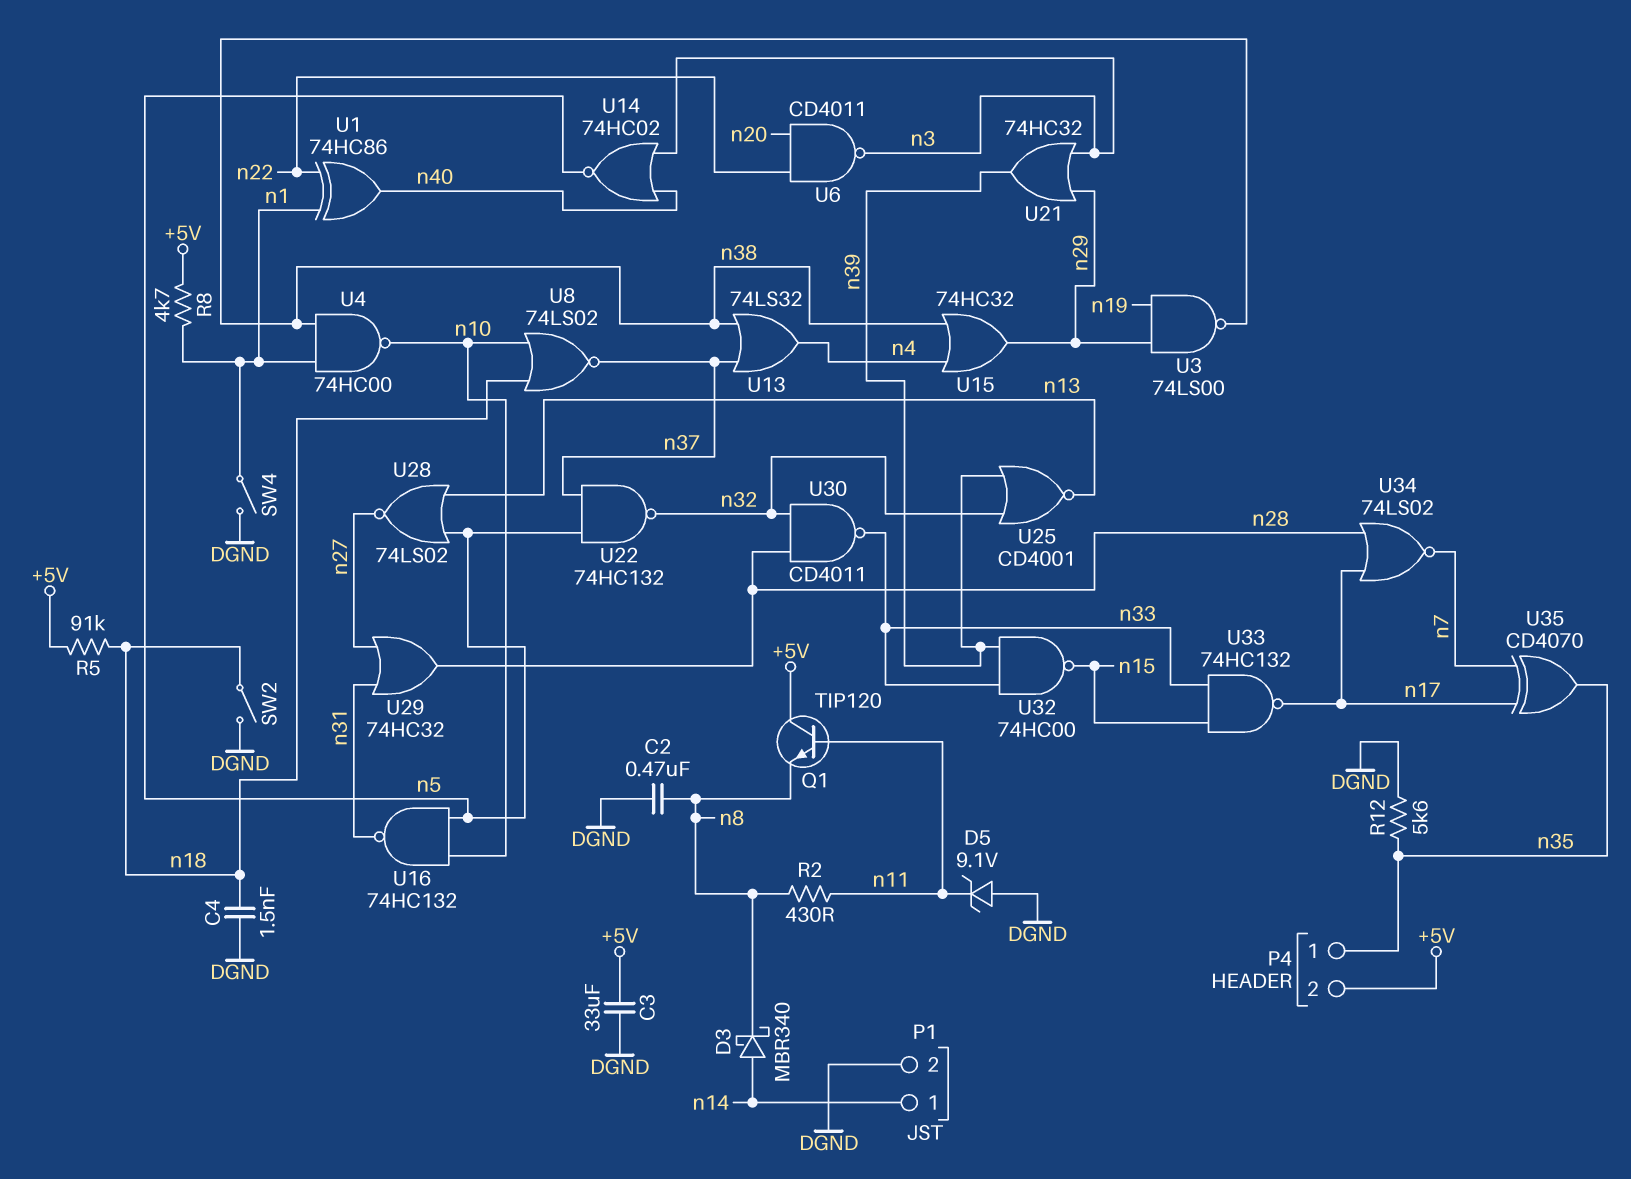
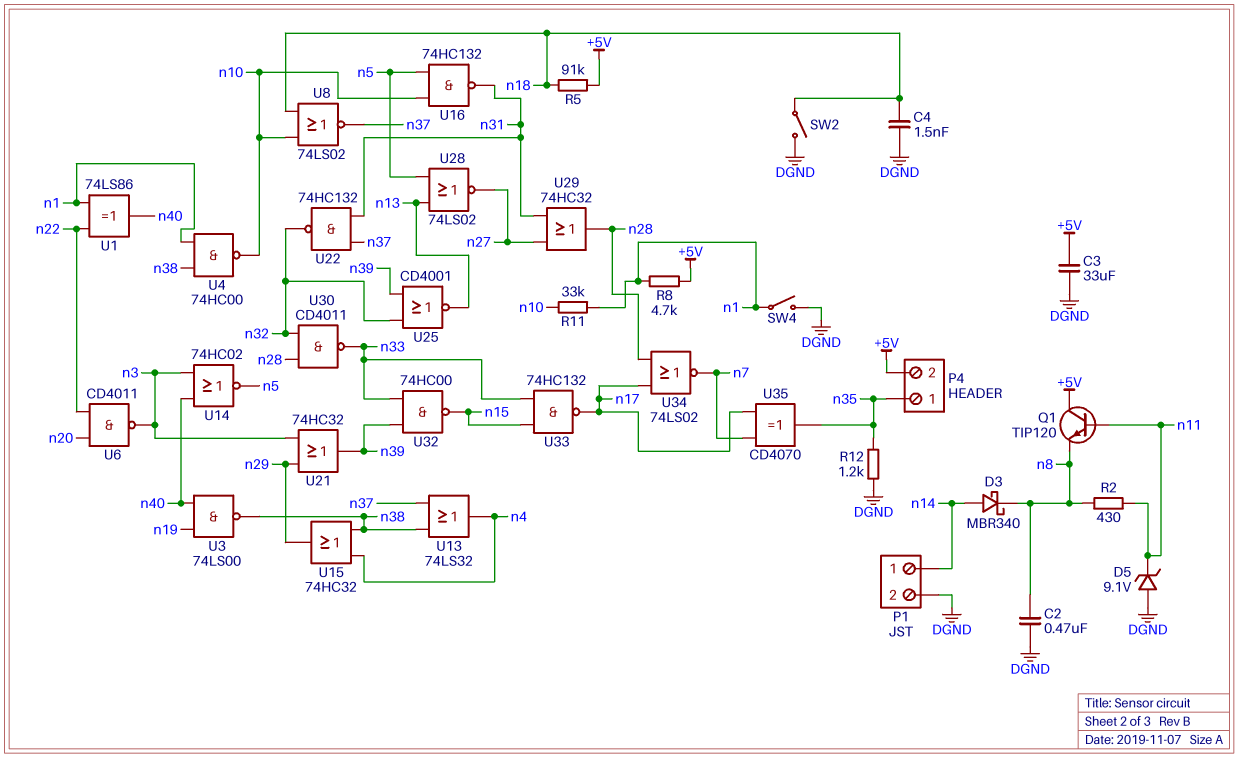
R11: none -> 33k (n1, n10)
R12: 5.6k (DGND, n35) -> 1.2k (DGND, n35)
U1: XOR 74HC86 (in n1, in n22, out n40) -> XOR 74LS86 (in n1, in n22, out n40)
U3: NAND 74LS00 (in n19, in n29, out n38) -> NAND 74LS00 (in n19, in n40, out n38)
U22: NAND 74HC132 (in n5, in n37, out n32) -> NAND 74HC132 (in n31, in n37, out n32)

